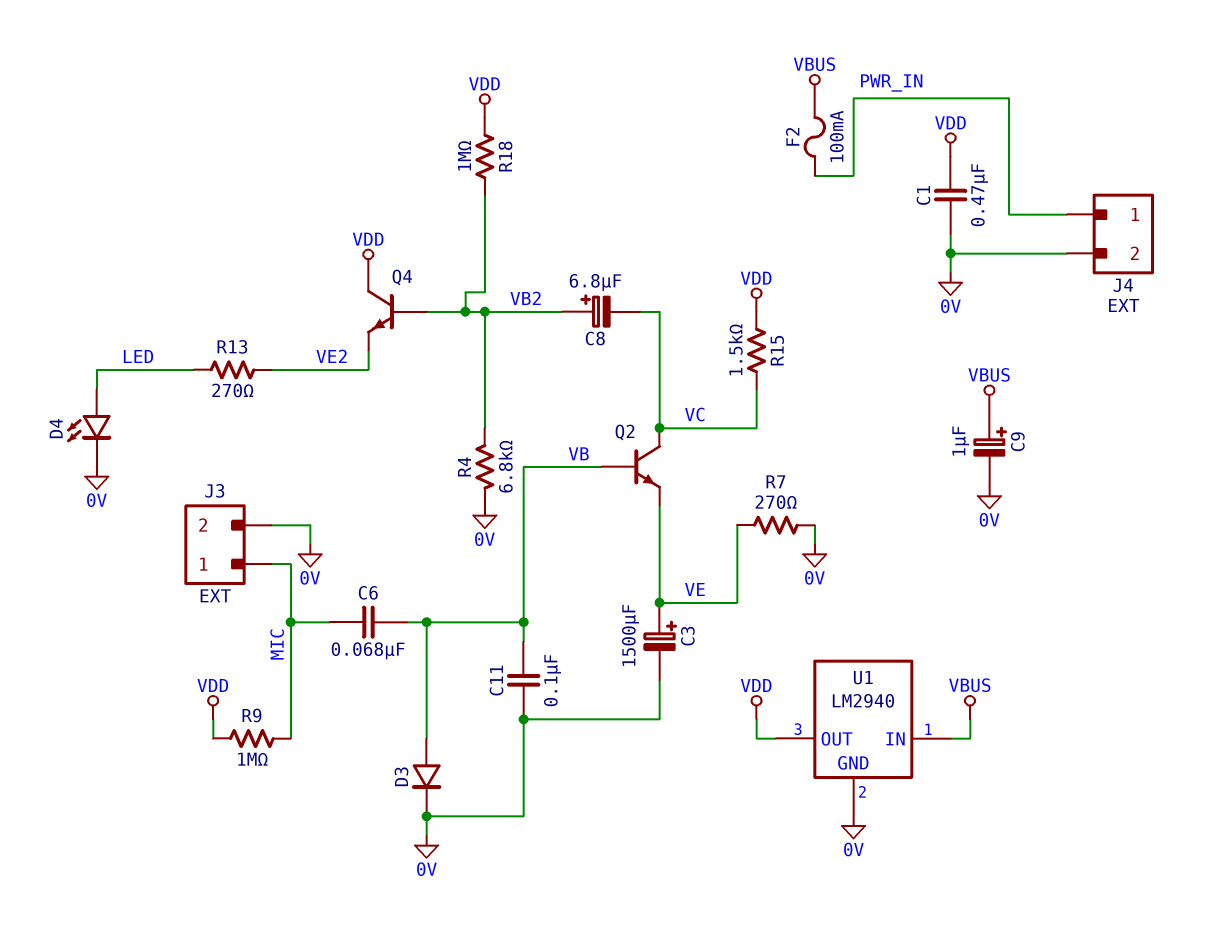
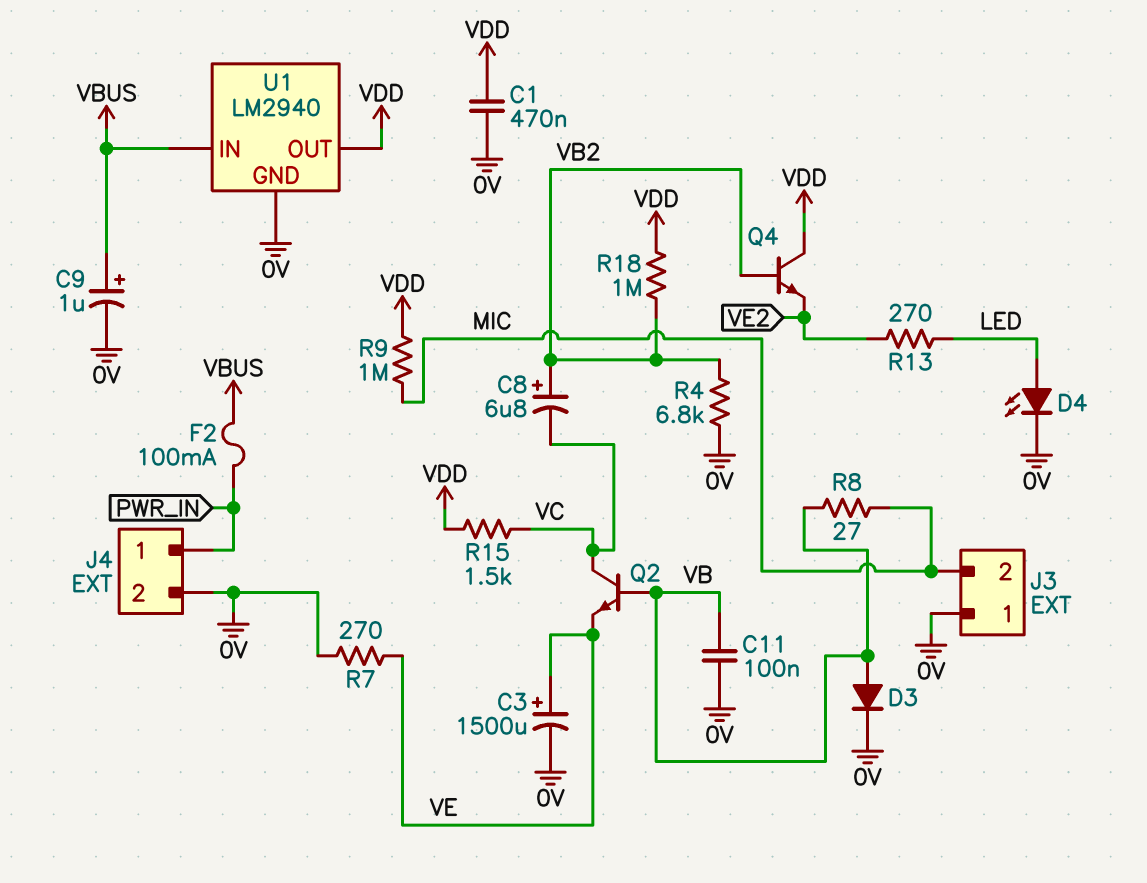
C6: 68nF (MIC, VB) -> none
J3 pin 1: MIC -> 0V
J3 pin 2: 0V -> MIC
R8: none -> 27 (MIC, VB)

